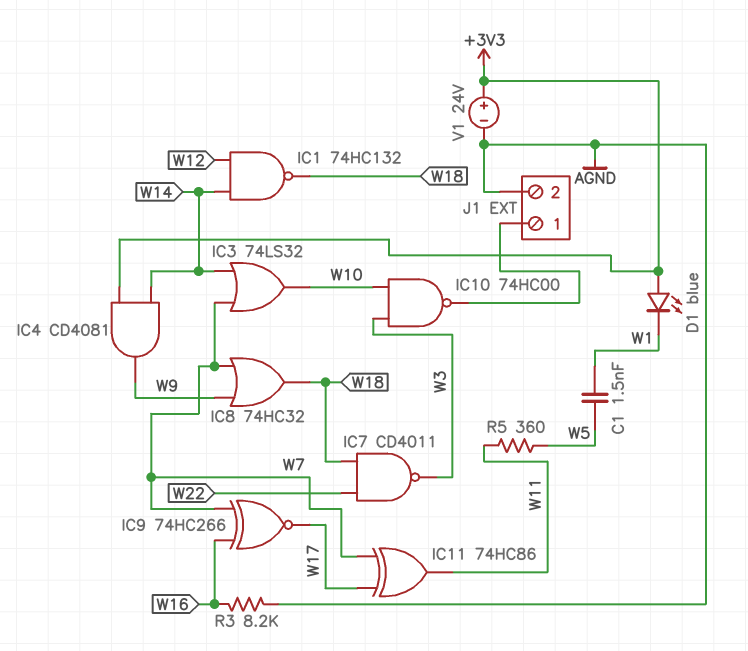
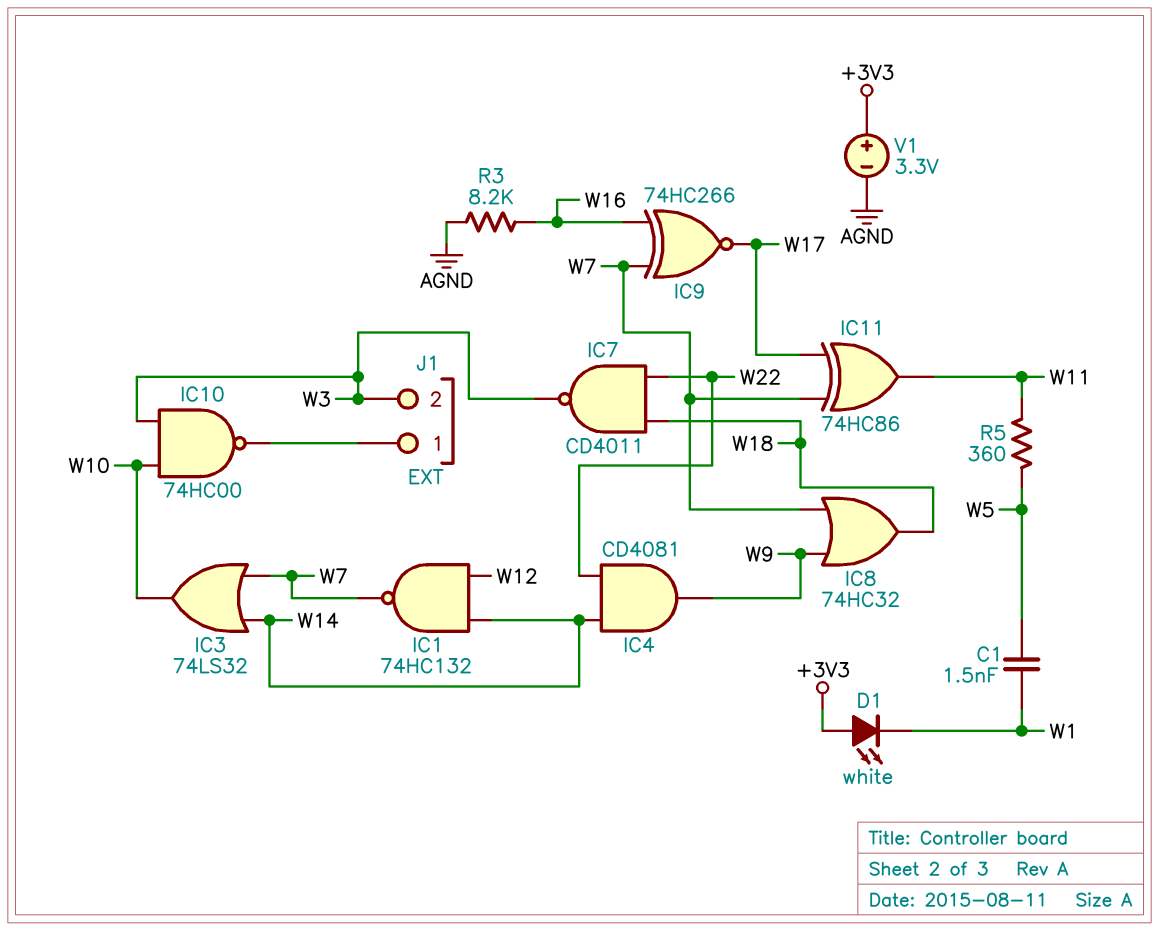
D1: LED blue (A +3V3, K W1) -> LED white (A +3V3, K W1)
IC1: NAND 74HC132 (in W12, in W14, out W18) -> NAND 74HC132 (in W12, in W14, out W7)
IC4: AND CD4081 (in +3V3, in W14, out W9) -> AND CD4081 (in W14, in W22, out W9)
J1 pin 2: AGND -> W3
V1: 24V (plus +3V3, minus AGND) -> 3.3V (plus +3V3, minus AGND)

